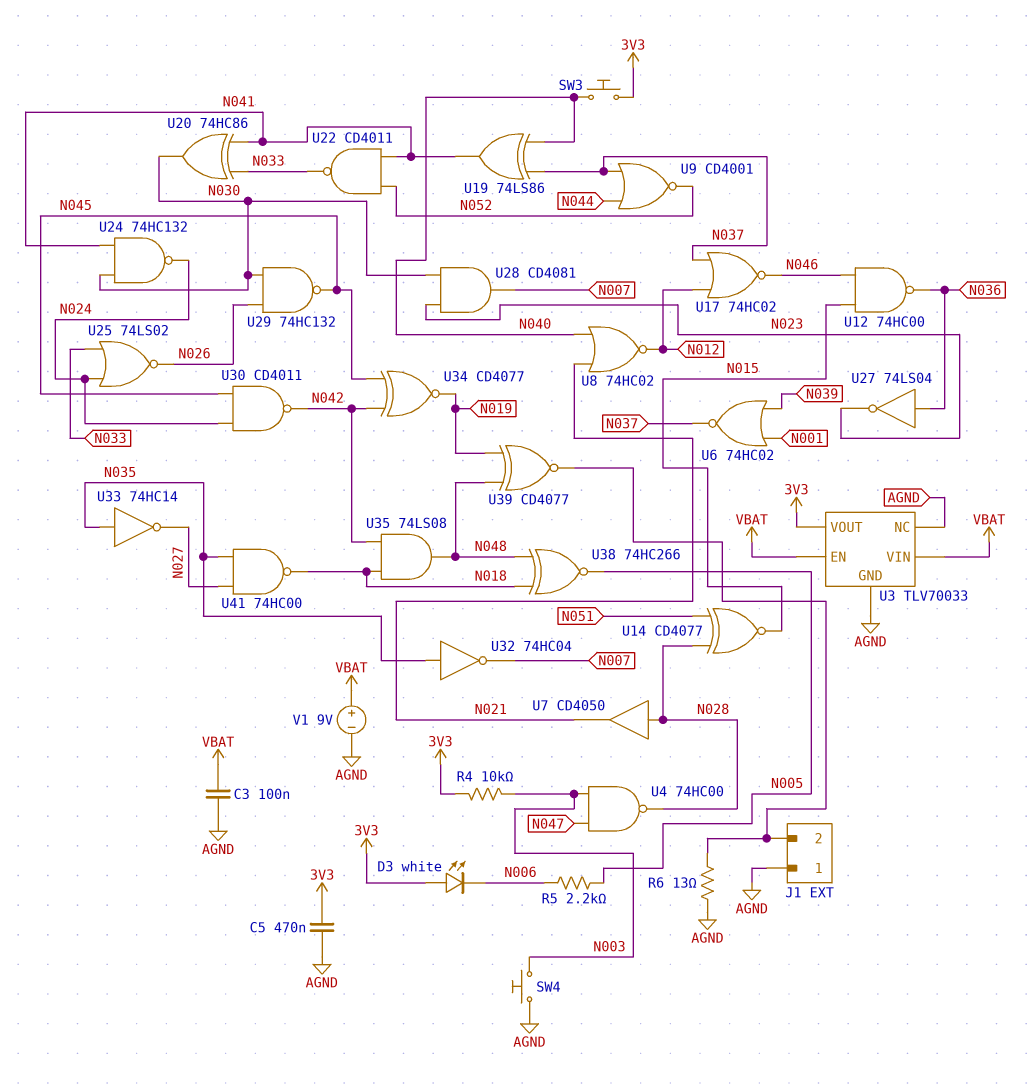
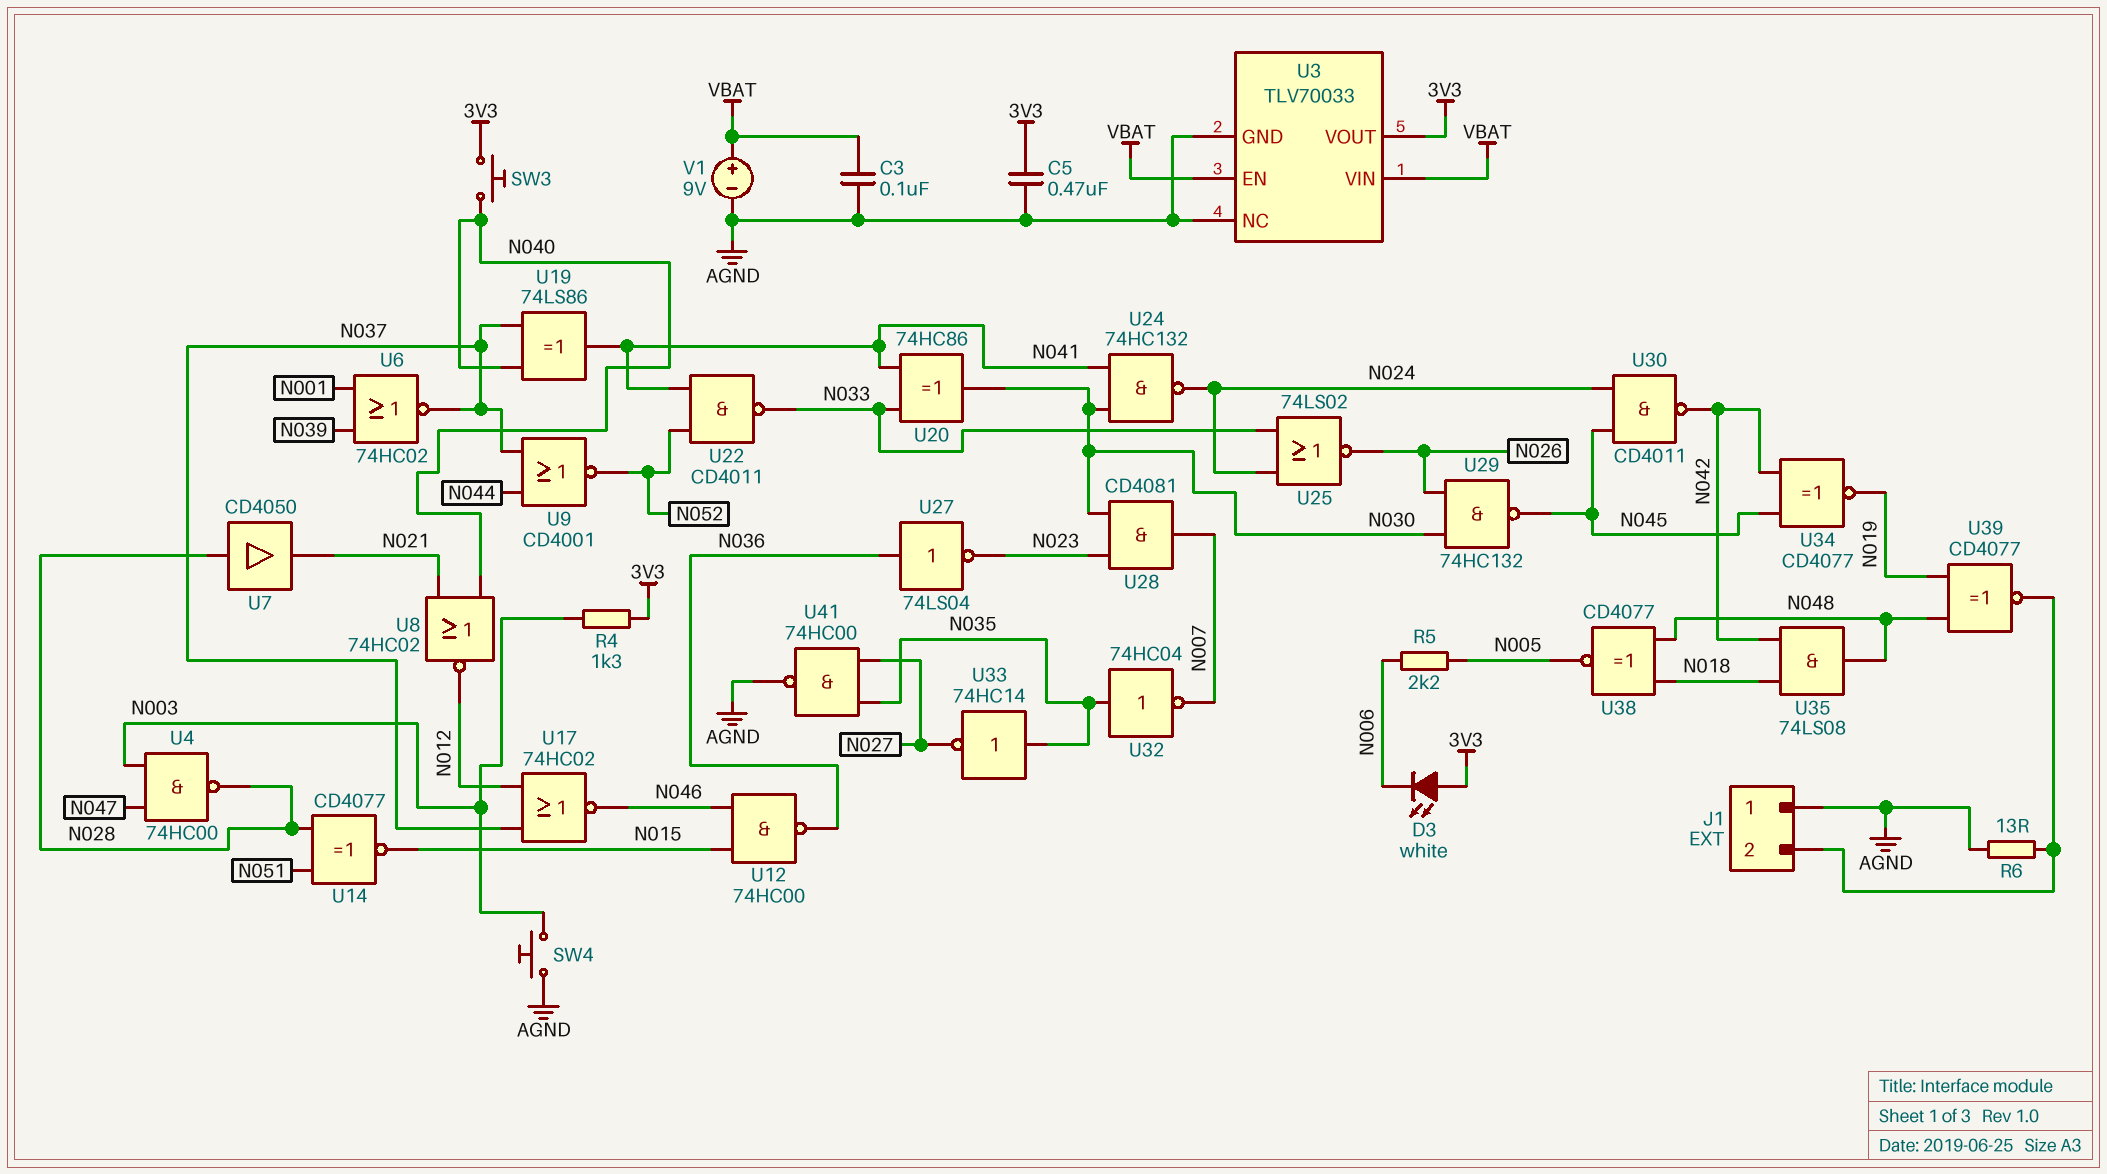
R4: 10k (3V3, N003) -> 1.3k (3V3, N003)
U38: XNOR 74HC266 (in N018, in N048, out N005) -> XNOR CD4077 (in N018, in N048, out N005)
U41: NAND 74HC00 (in N027, in N035, out N018) -> NAND 74HC00 (in N027, in N035, out AGND)

